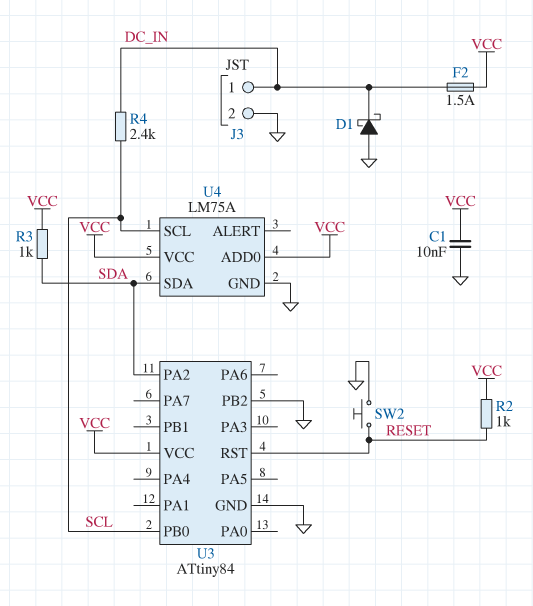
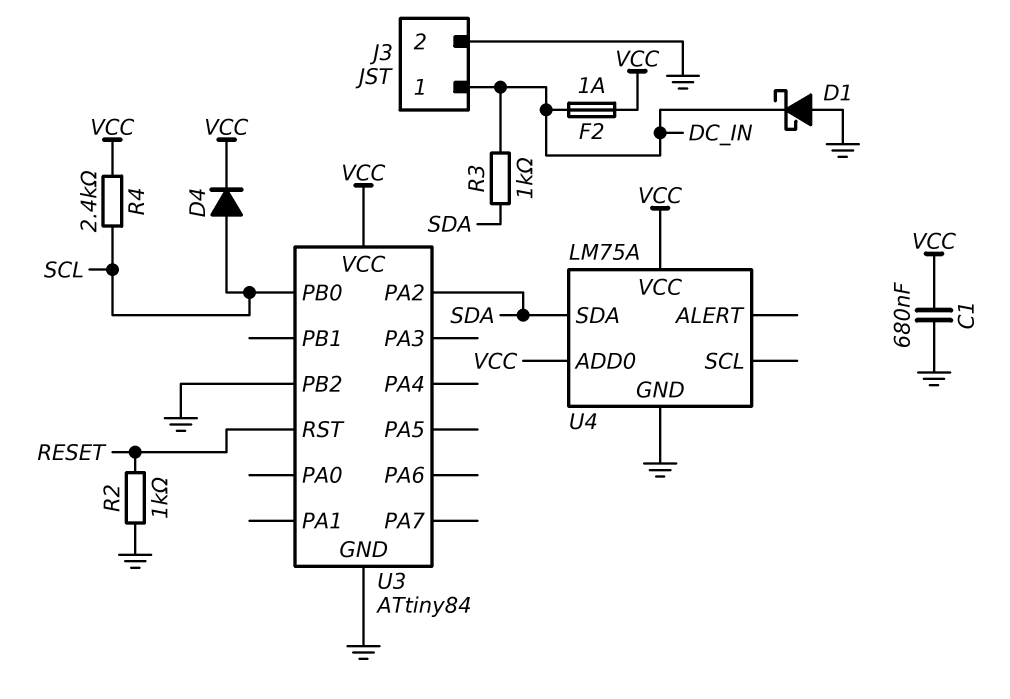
C1: 10nF (GND, VCC) -> 680nF (GND, VCC)
D4: none -> diode (A SCL, K VCC)
F2: 1.5A (DC_IN, VCC) -> 1A (DC_IN, VCC)
R2: 1k (RESET, VCC) -> 1k (GND, RESET)
R3: 1k (SDA, VCC) -> 1k (DC_IN, SDA)
R4: 2.4k (DC_IN, SCL) -> 2.4k (SCL, VCC)
SW2: button (GND, RESET) -> none
U4 pin SCL: SCL -> none

